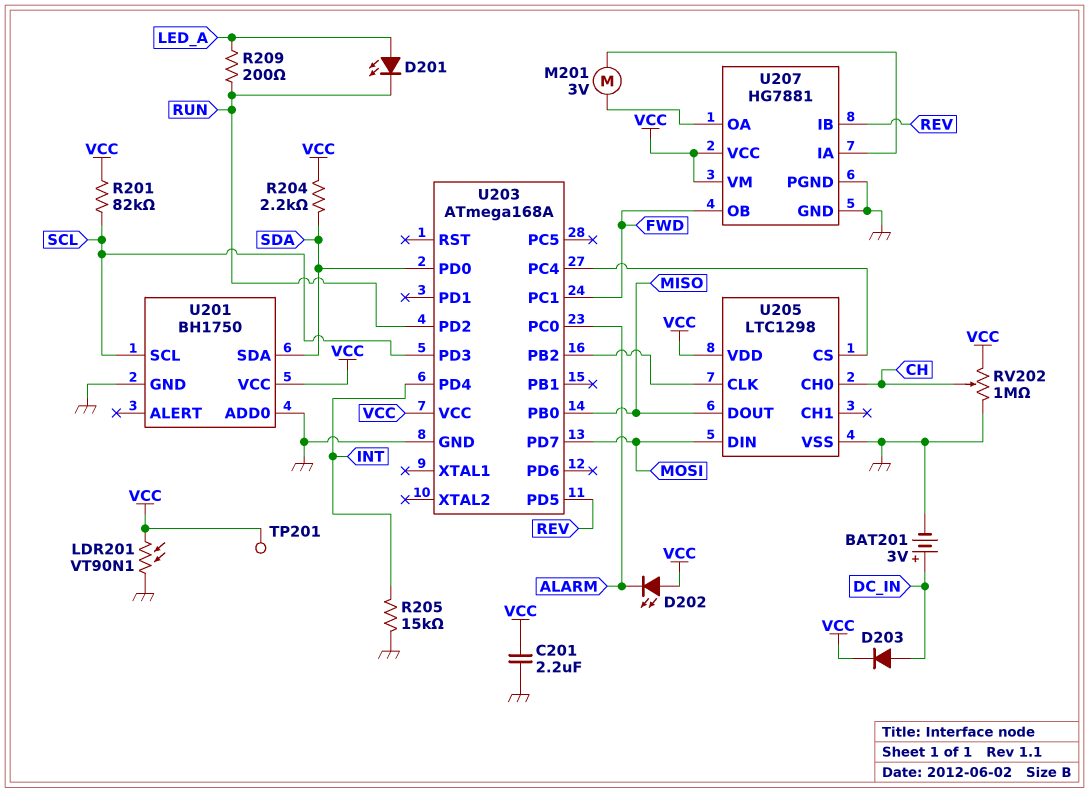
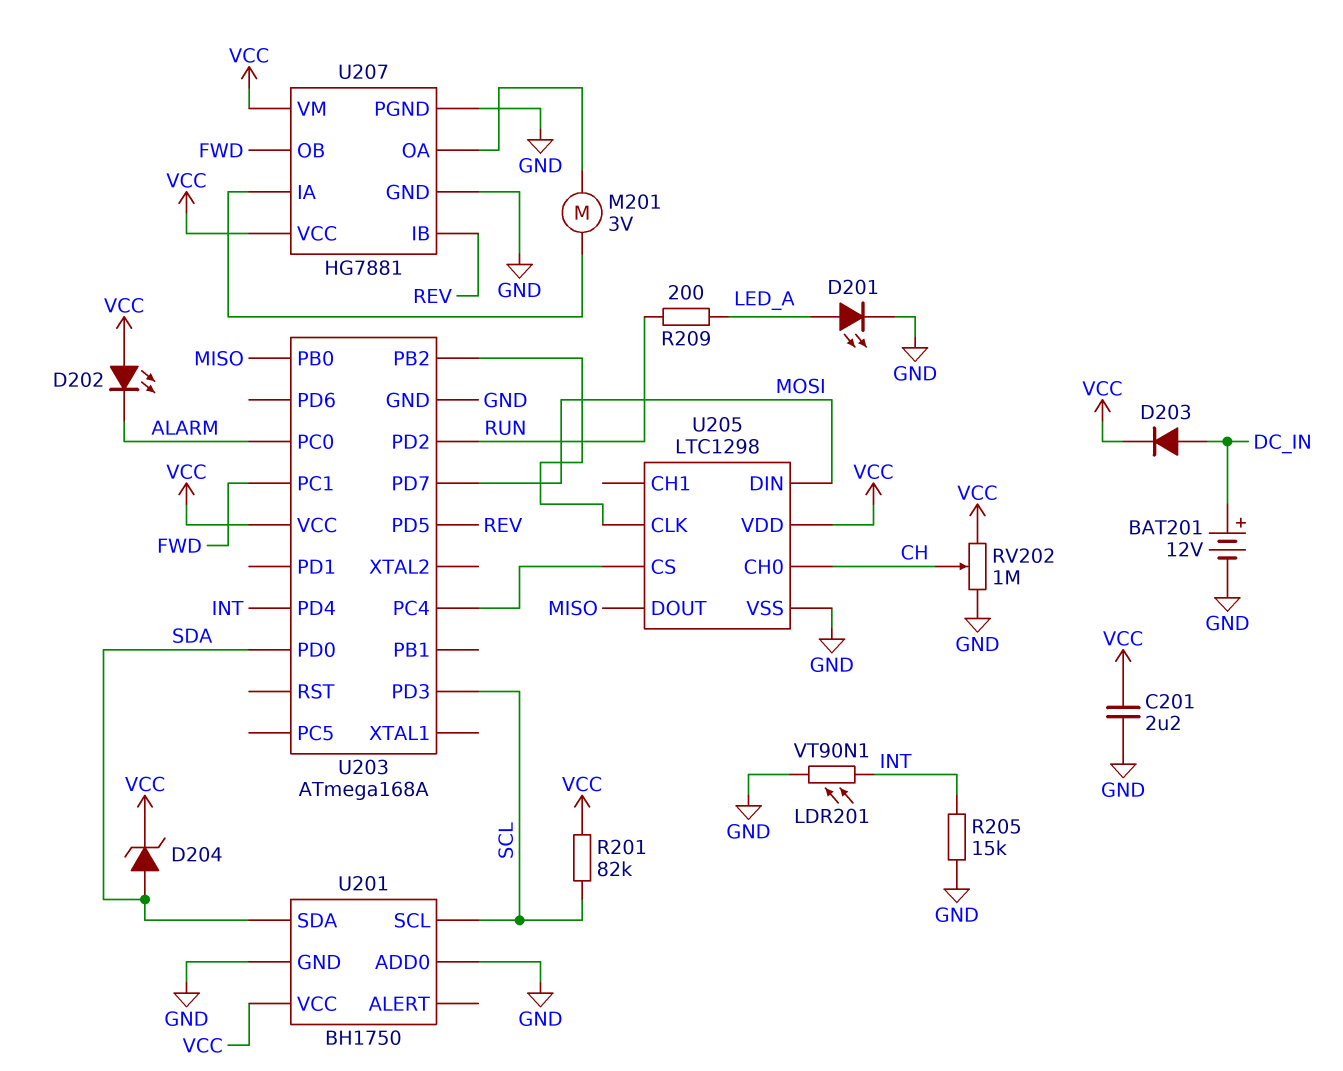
BAT201: 3V (plus DC_IN, minus GND) -> 12V (plus DC_IN, minus GND)
D201: LED (A LED_A, K RUN) -> LED (A LED_A, K GND)
D204: none -> zener (A SDA, K VCC)
LDR201: VT90N1 (GND, VCC) -> VT90N1 (GND, INT)
R204: 2.2k (SDA, VCC) -> none
TP201: test point (VCC) -> none

